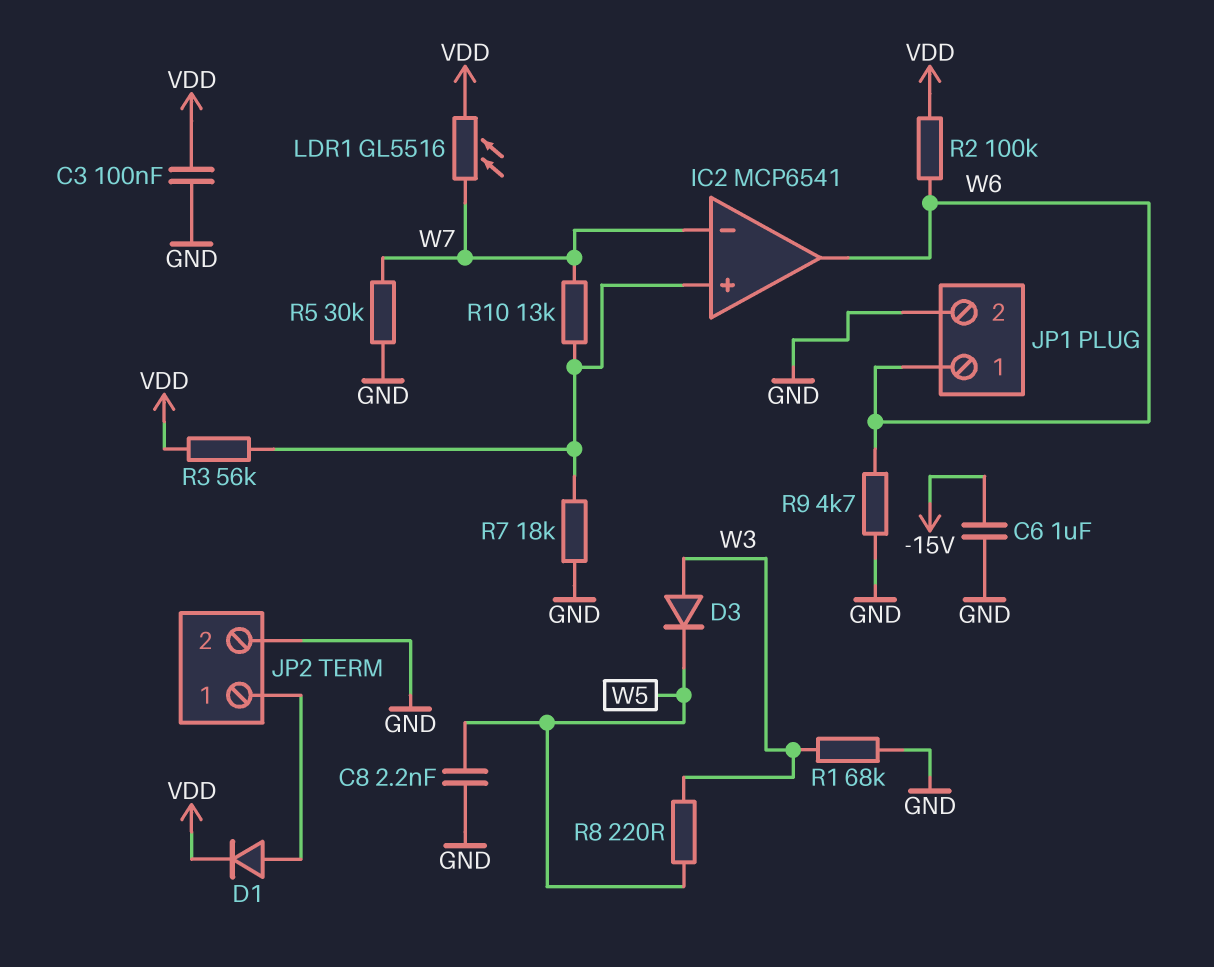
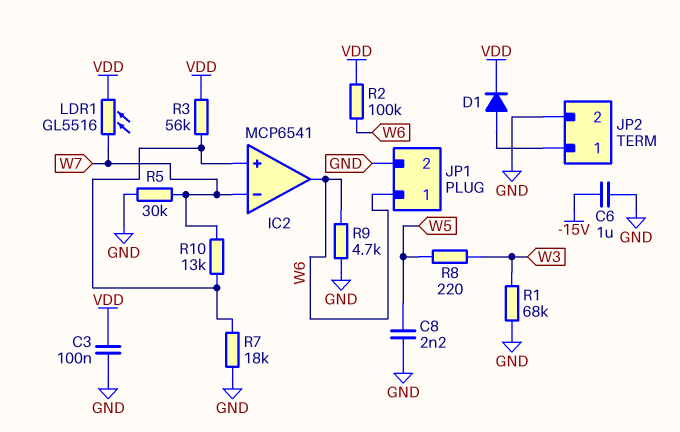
D3: diode (A W3, K W5) -> none

